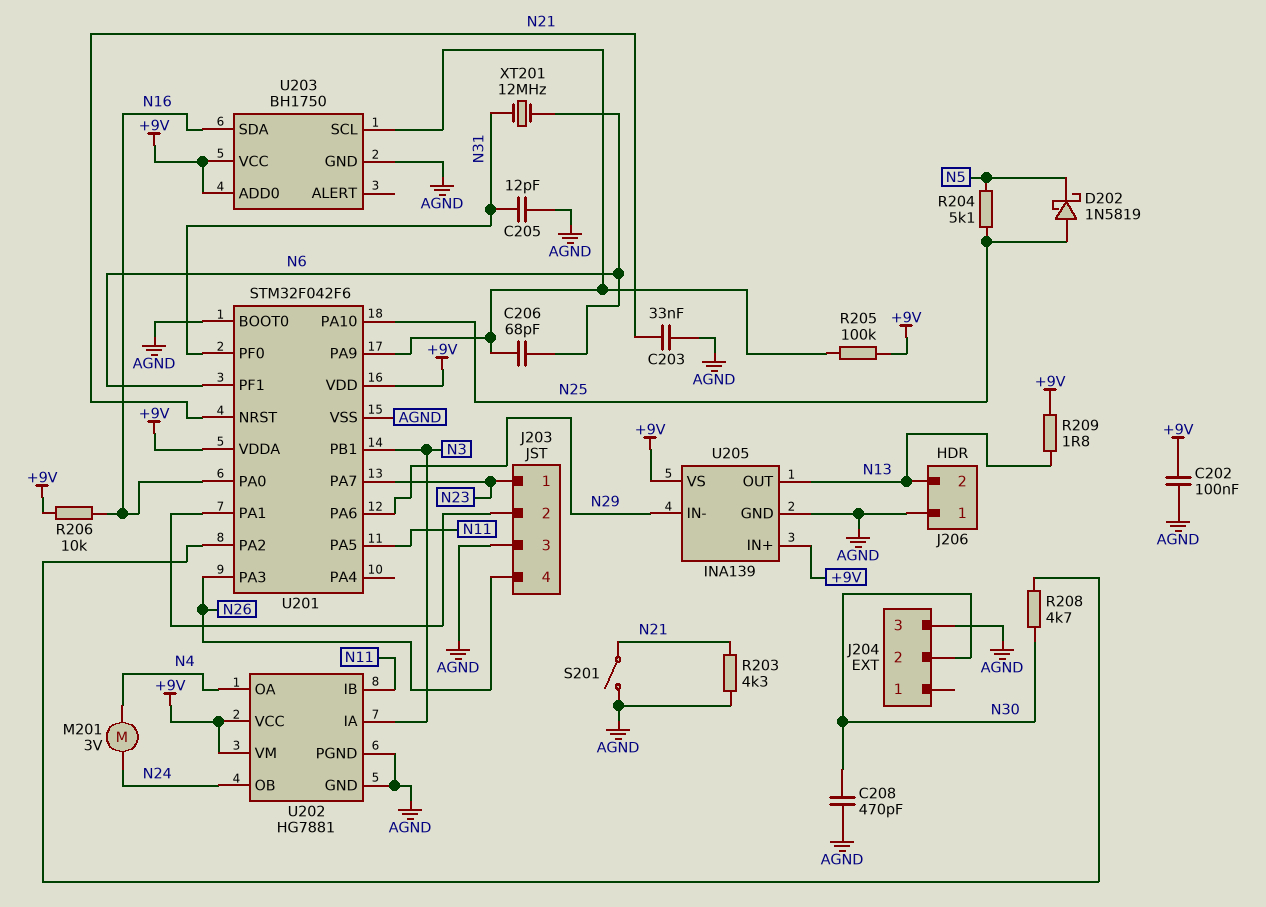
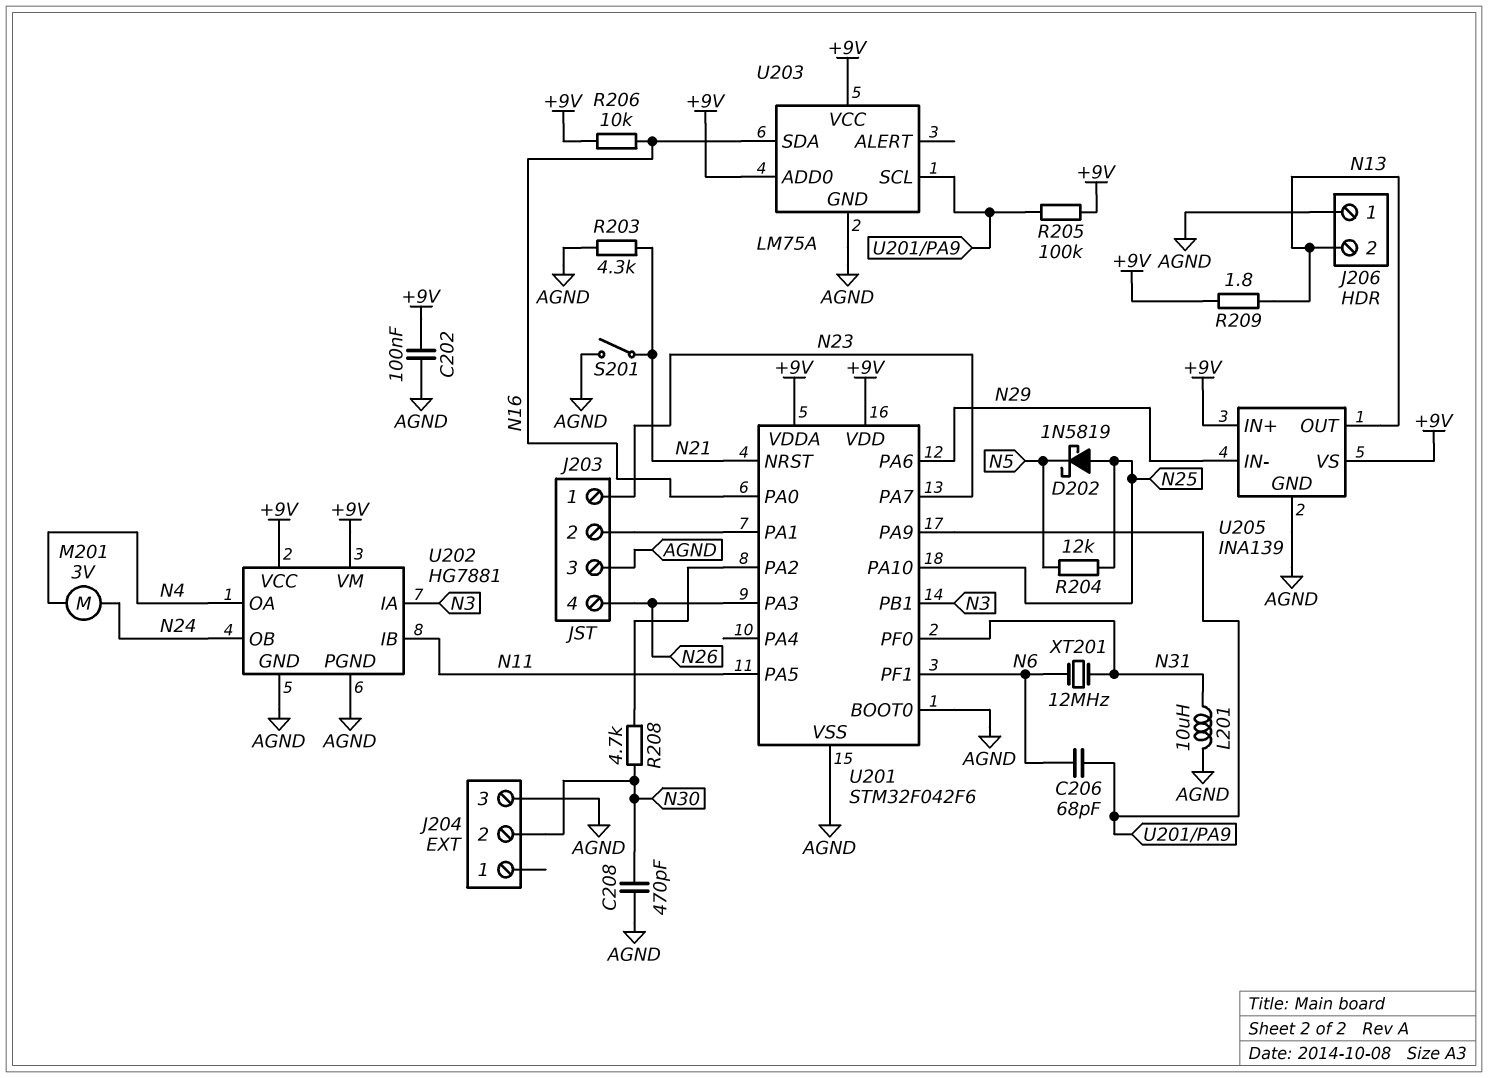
C203: 33nF (AGND, N21) -> none
C205: 12pF (AGND, N31) -> none
L201: none -> 10uH (AGND, N31)
R204: 5.1k (N5, N25) -> 12k (N5, N25)
U203: BH1750 -> LM75A

